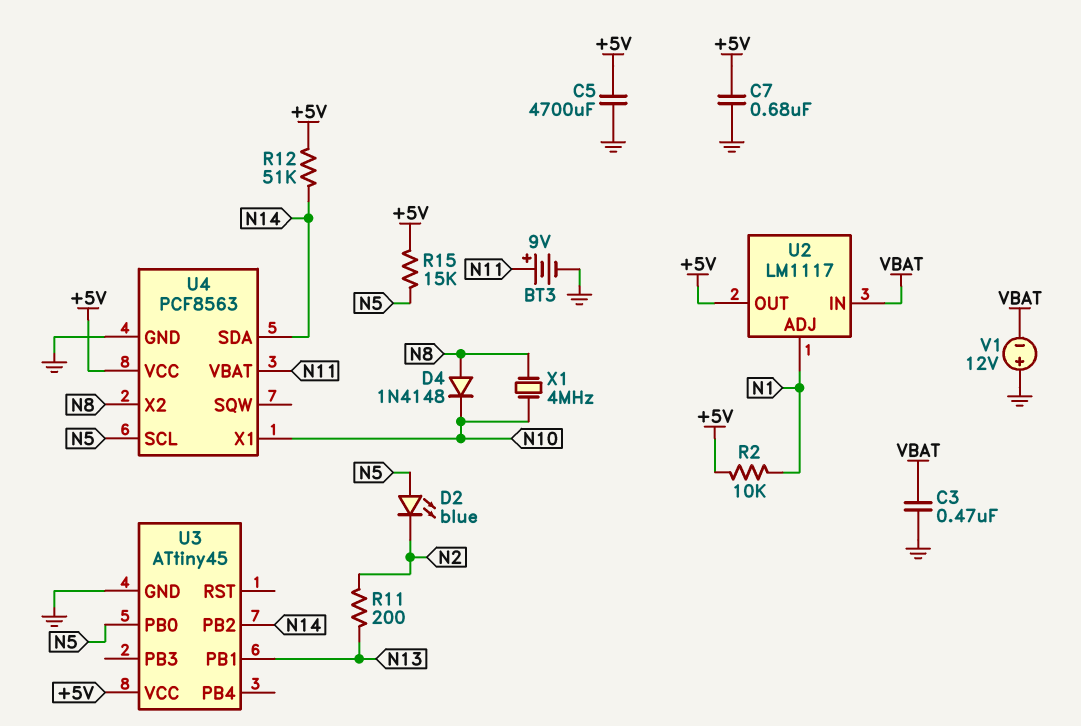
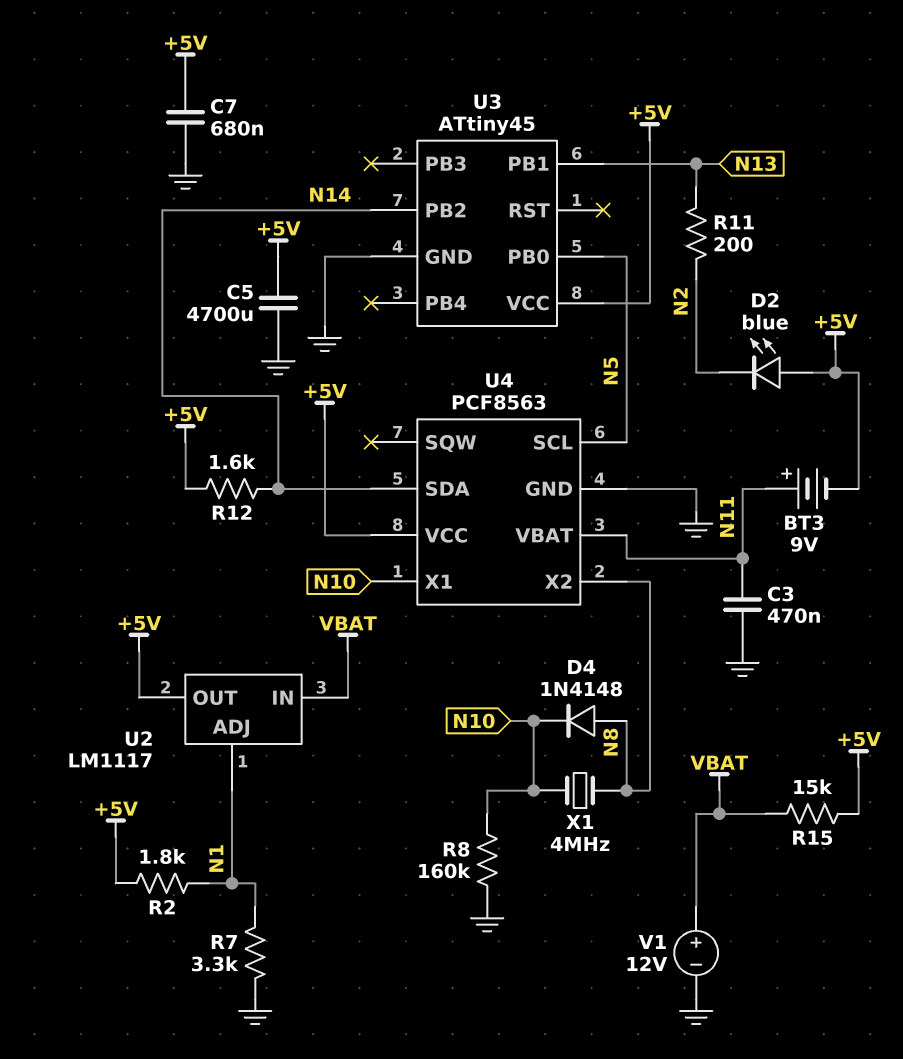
BT3: 9V (plus N11, minus GND) -> 9V (plus N11, minus +5V)
C3: 470nF (GND, VBAT) -> 470nF (GND, N11)
D2: LED blue (A N5, K N2) -> LED blue (A +5V, K N2)
R2: 10k (+5V, N1) -> 1.8k (+5V, N1)
R7: none -> 3.3k (GND, N1)
R8: none -> 160k (GND, N10)
R12: 51k (+5V, N14) -> 1.6k (+5V, N14)
R15: 15k (+5V, N5) -> 15k (+5V, VBAT)
V1: 12V (plus GND, minus VBAT) -> 12V (plus VBAT, minus GND)

